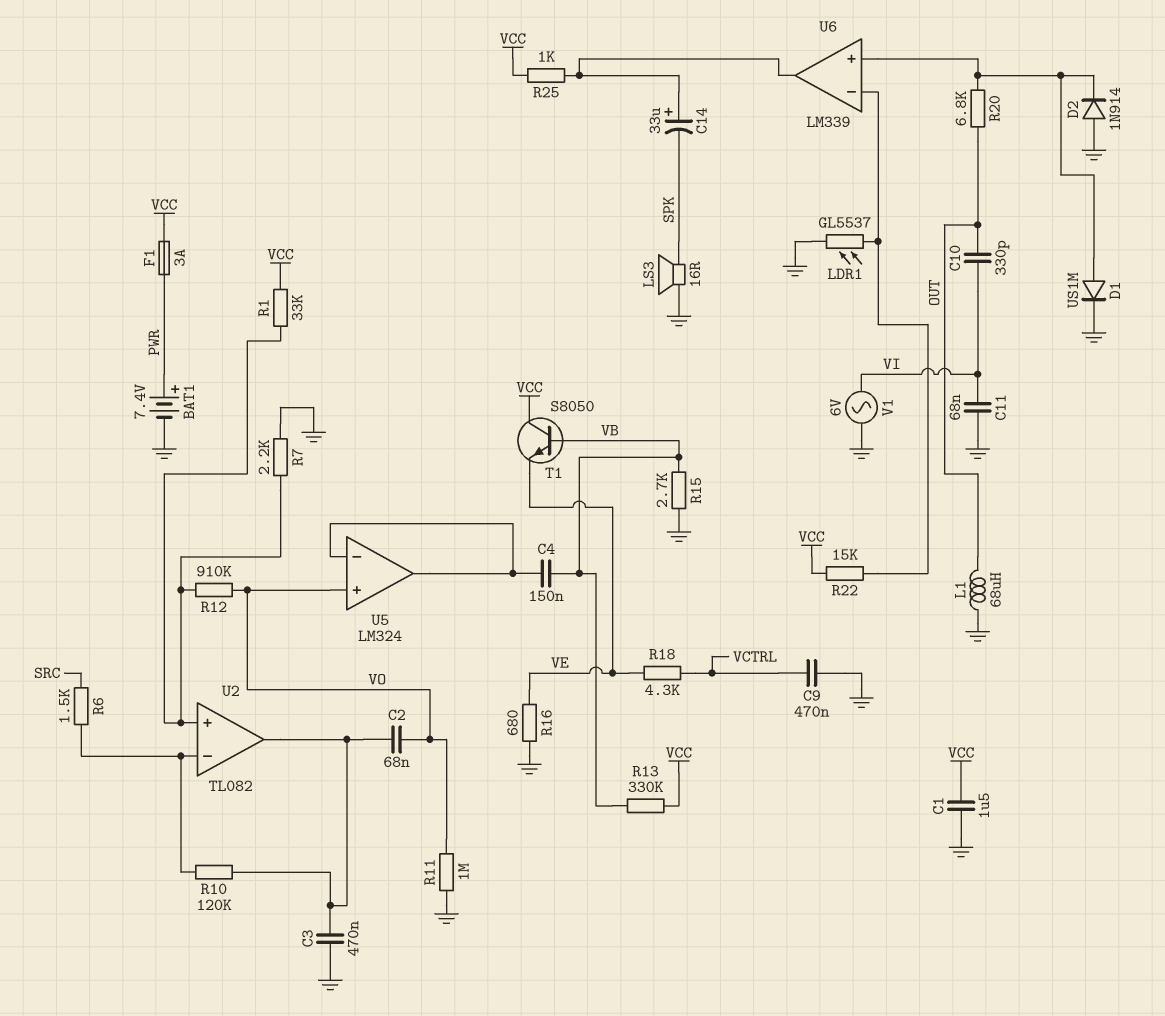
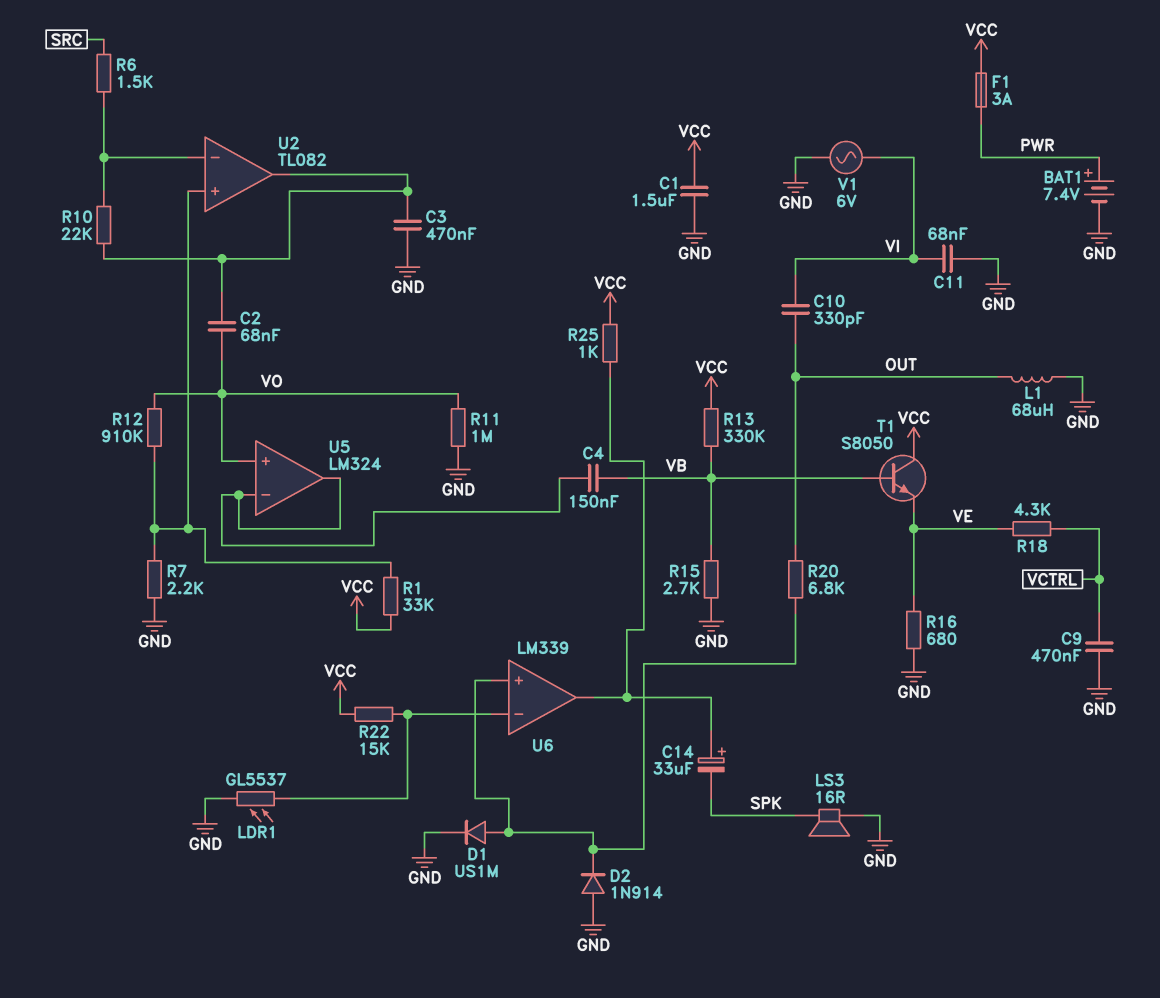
R10: 120k (U2/in-, U2/out) -> 22k (U2/in-, U2/out)

